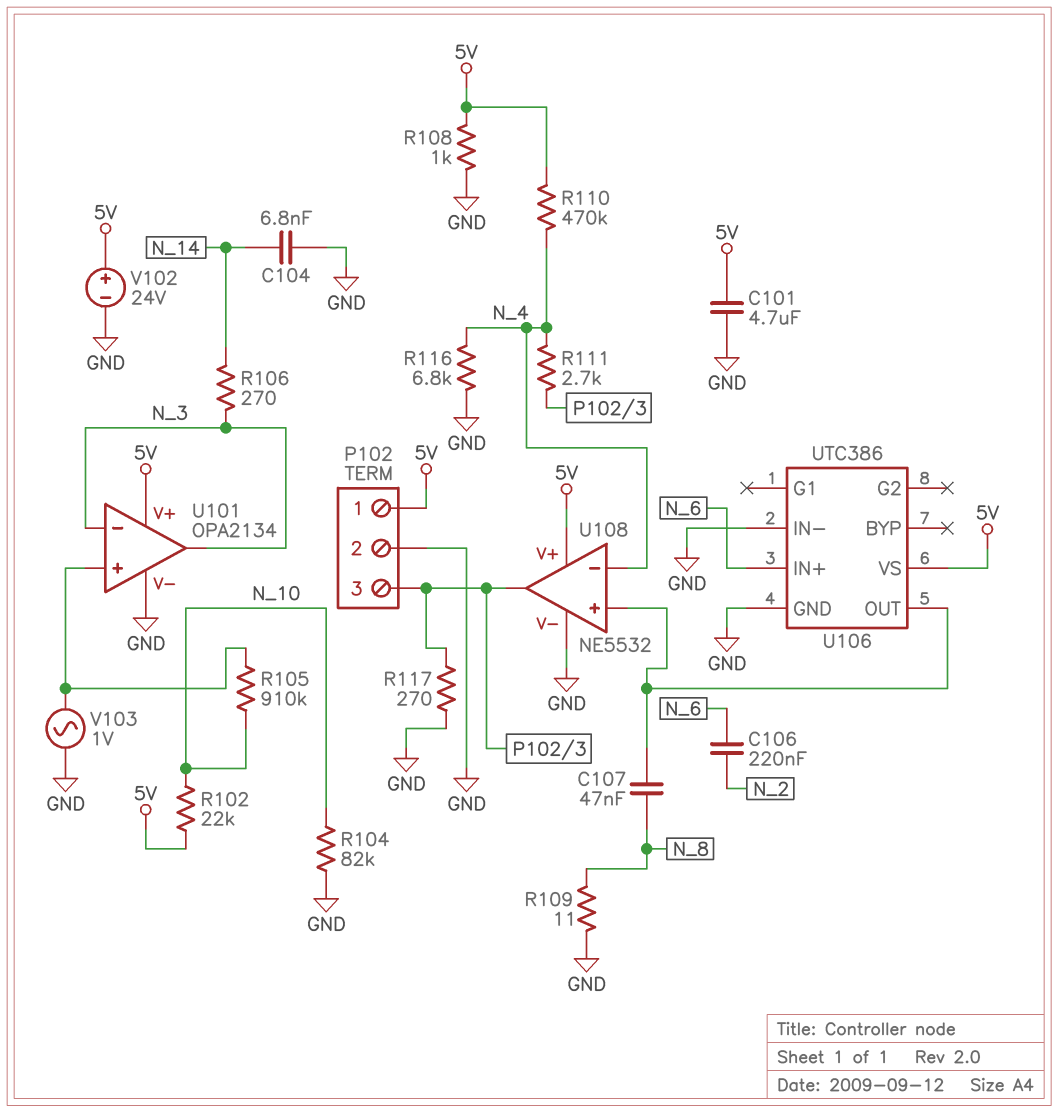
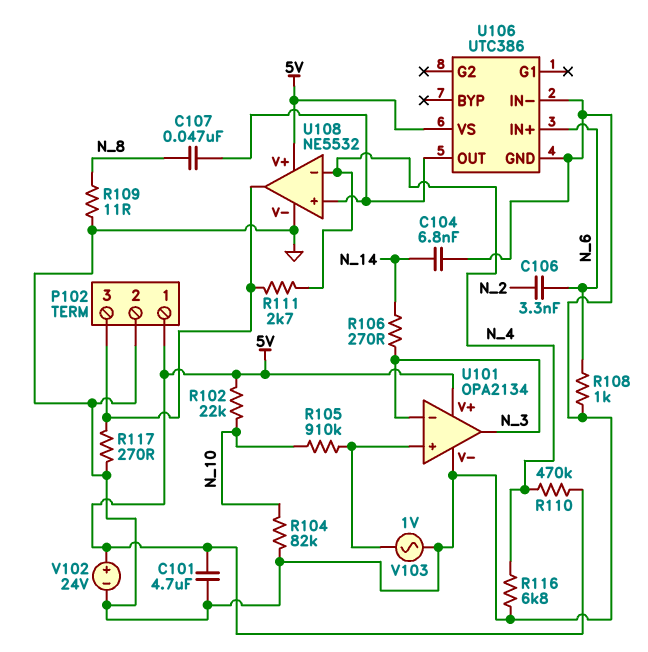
C106: 220nF (N_2, N_6) -> 3.3nF (N_2, N_6)
R108: 1k (5V, GND) -> 1k (GND, N_6)

